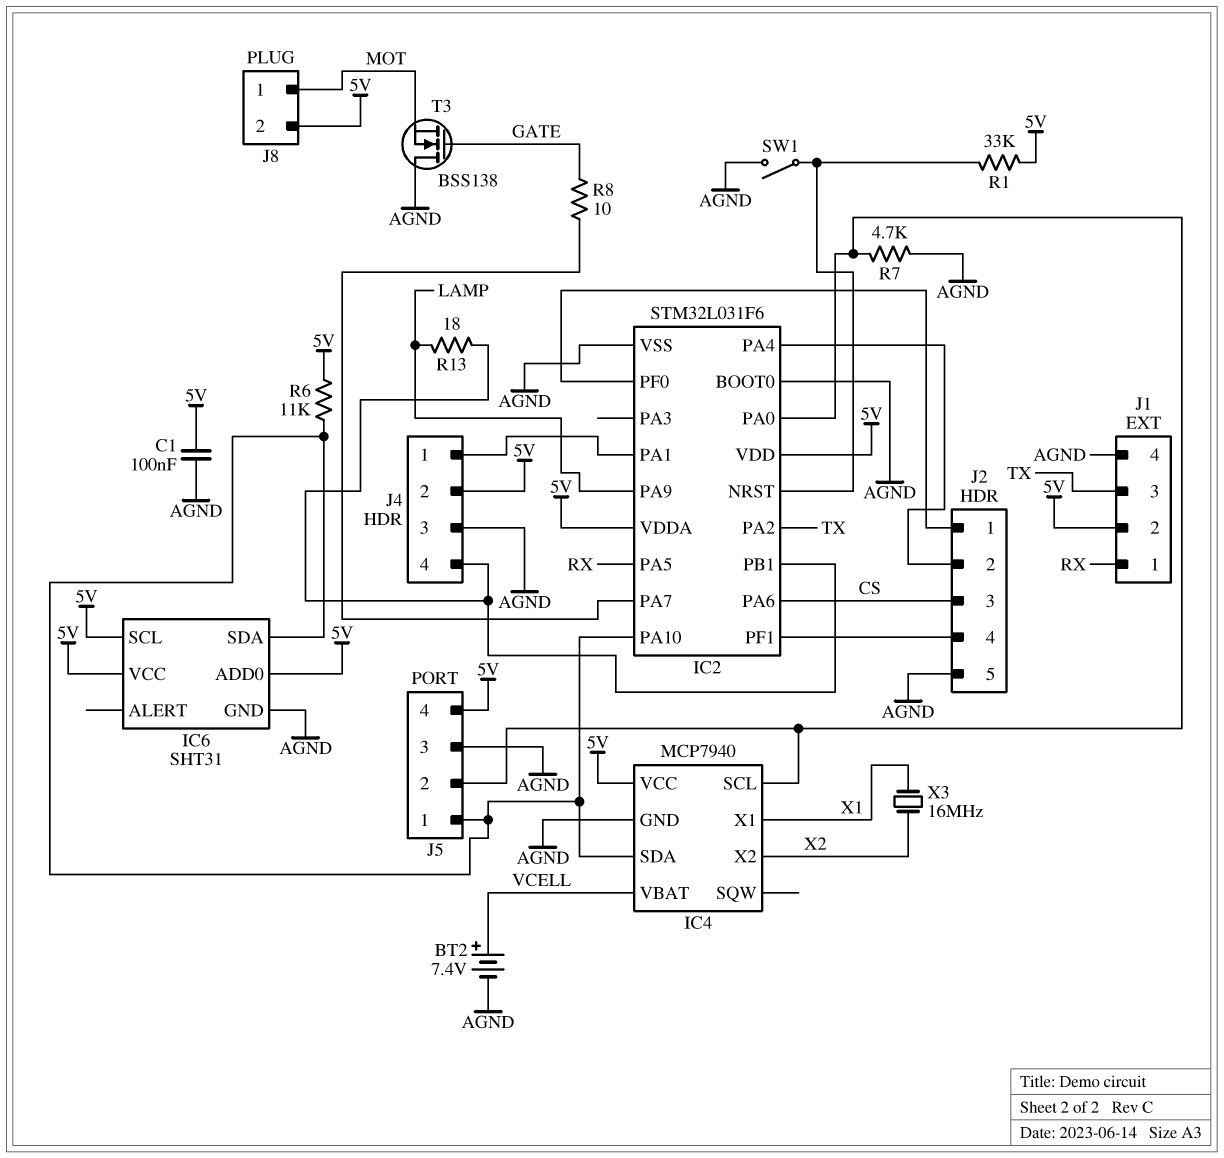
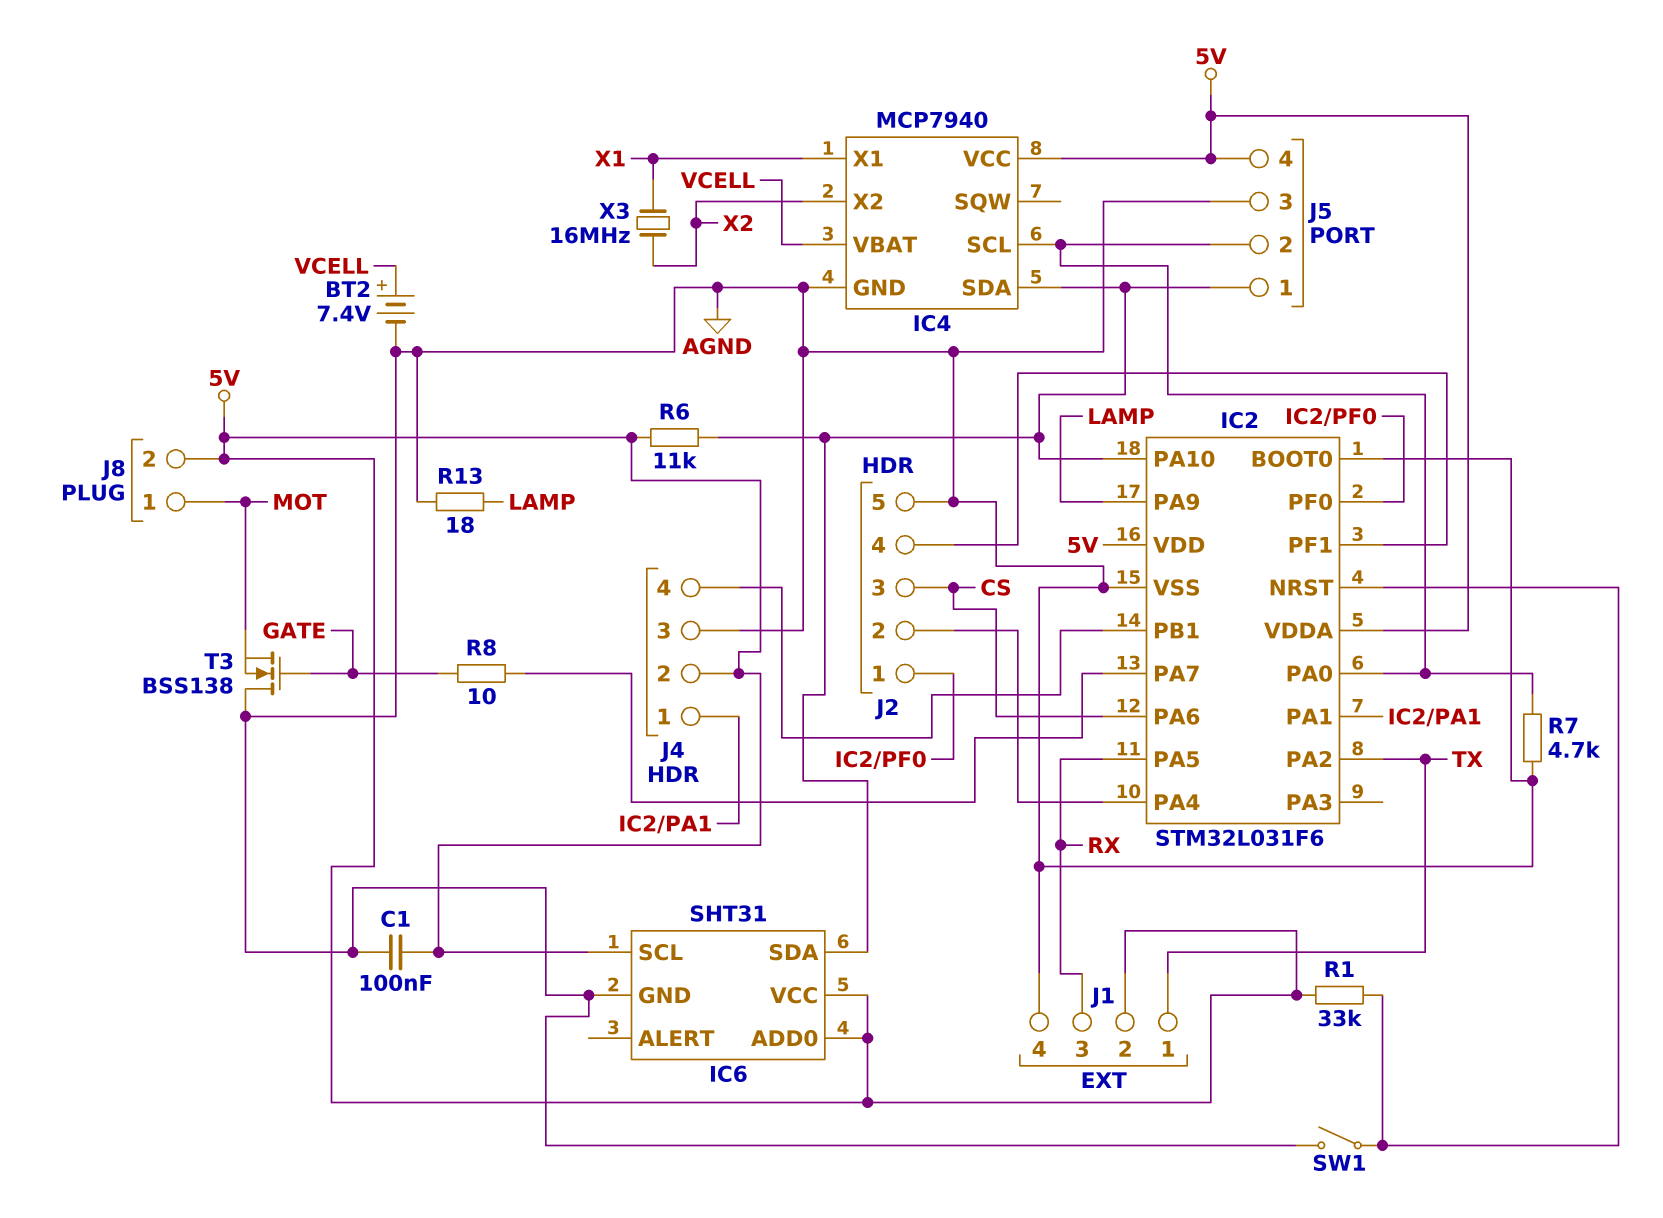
J1 pin 1: RX -> TX
J1 pin 3: TX -> RX
R13: 18 (IC2/PB1, LAMP) -> 18 (AGND, LAMP)

